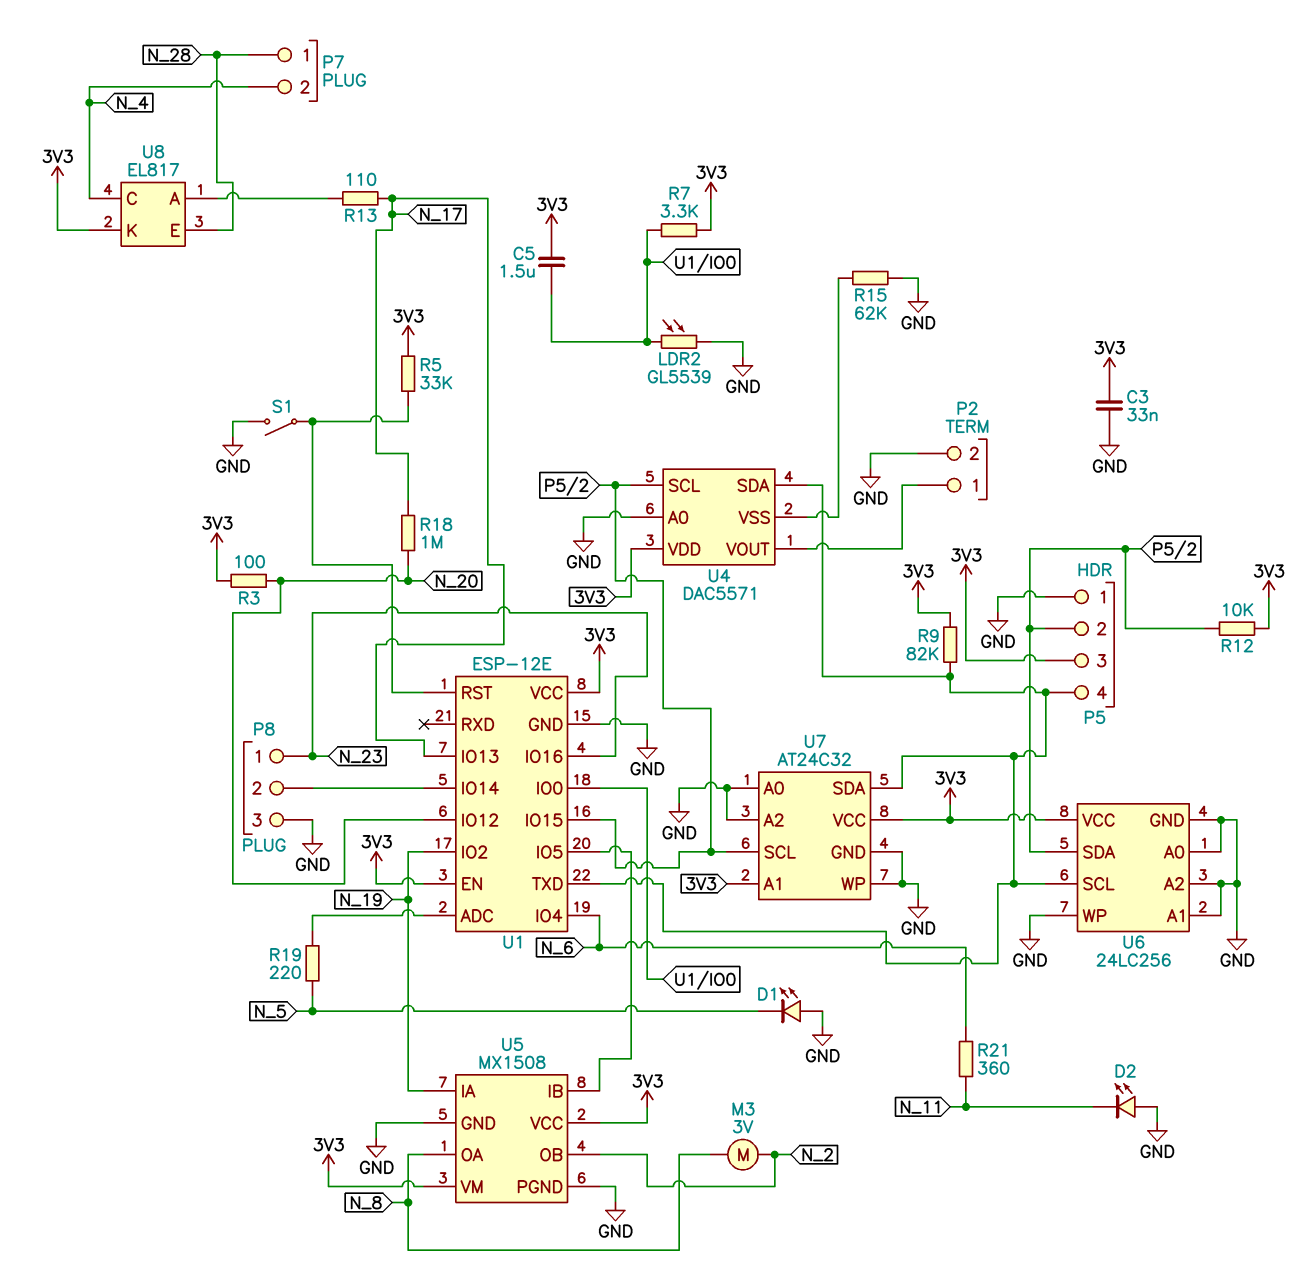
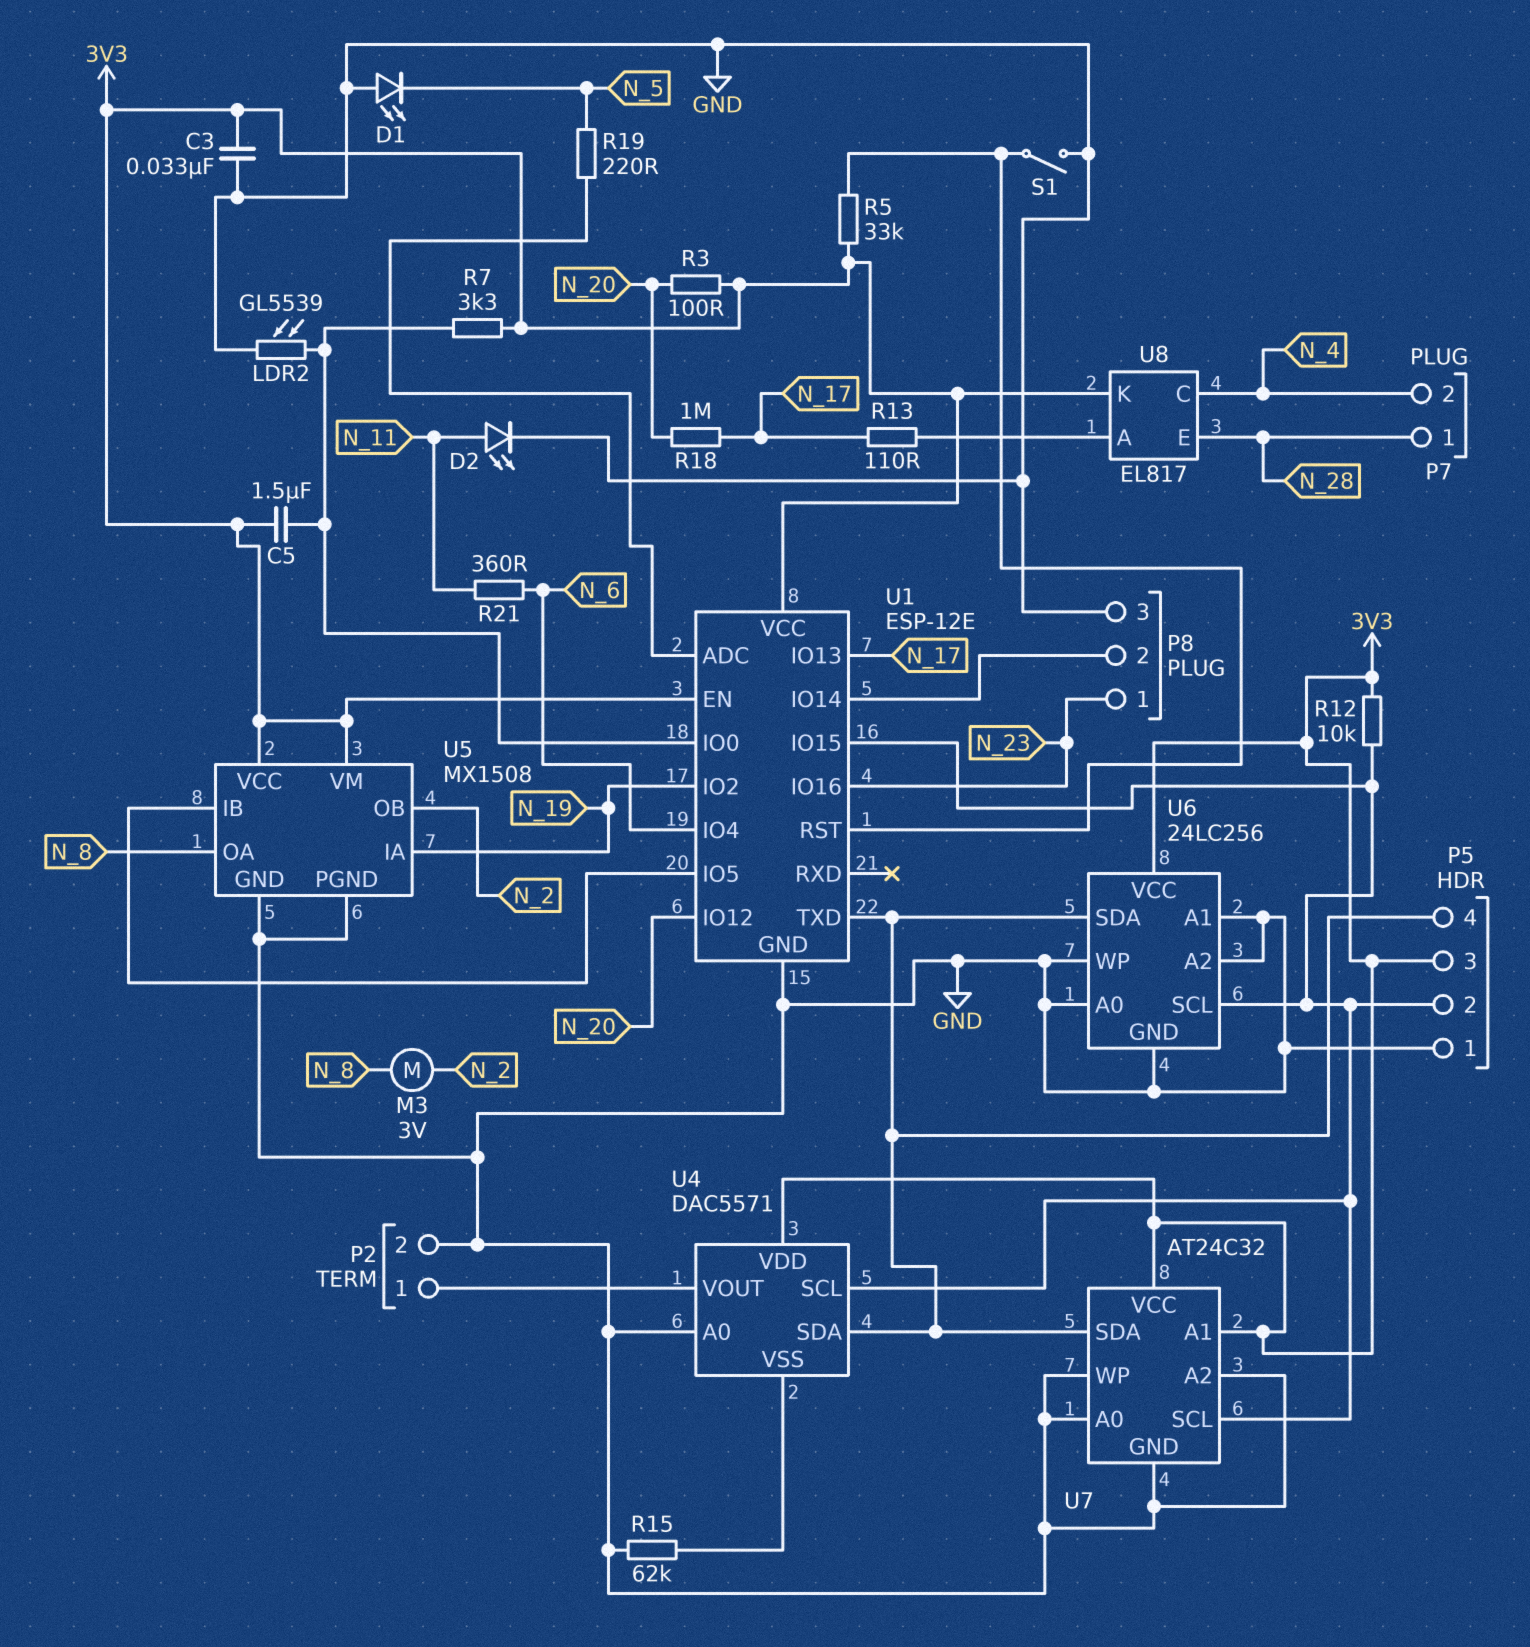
D2: LED (A GND, K N_11) -> LED (A N_11, K GND)
R9: 82k (3V3, P5/4) -> none
U6 pin SCL: P5/4 -> P5/2
U6 pin SDA: P5/2 -> P5/4

